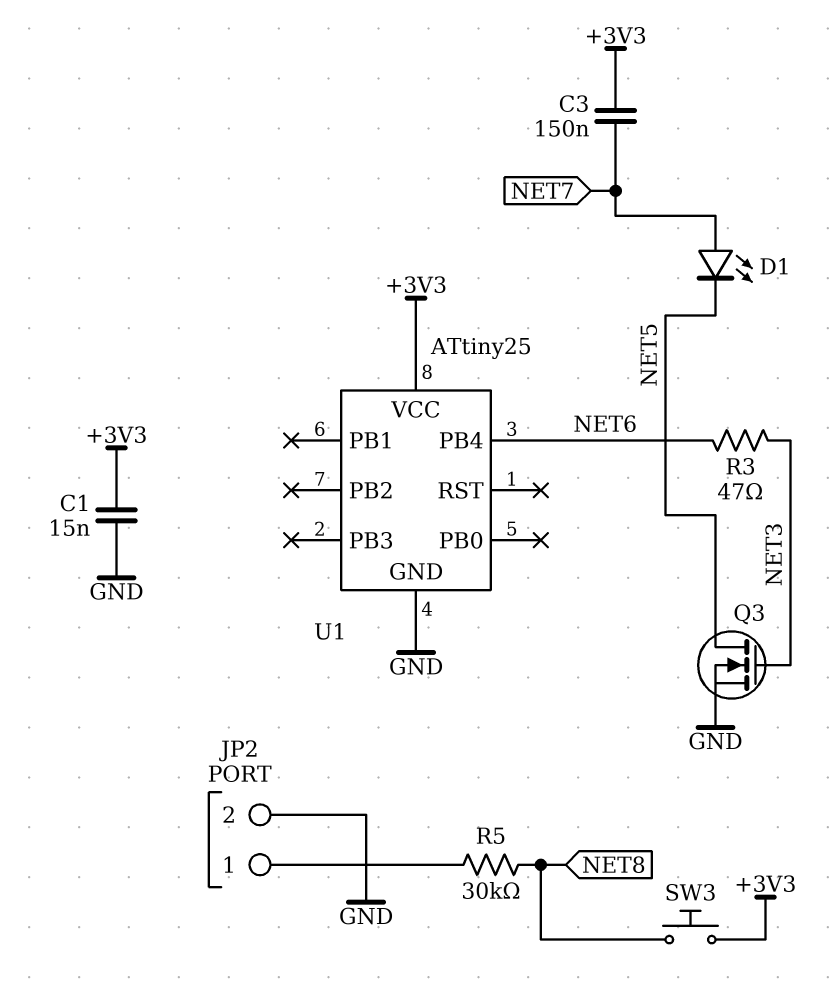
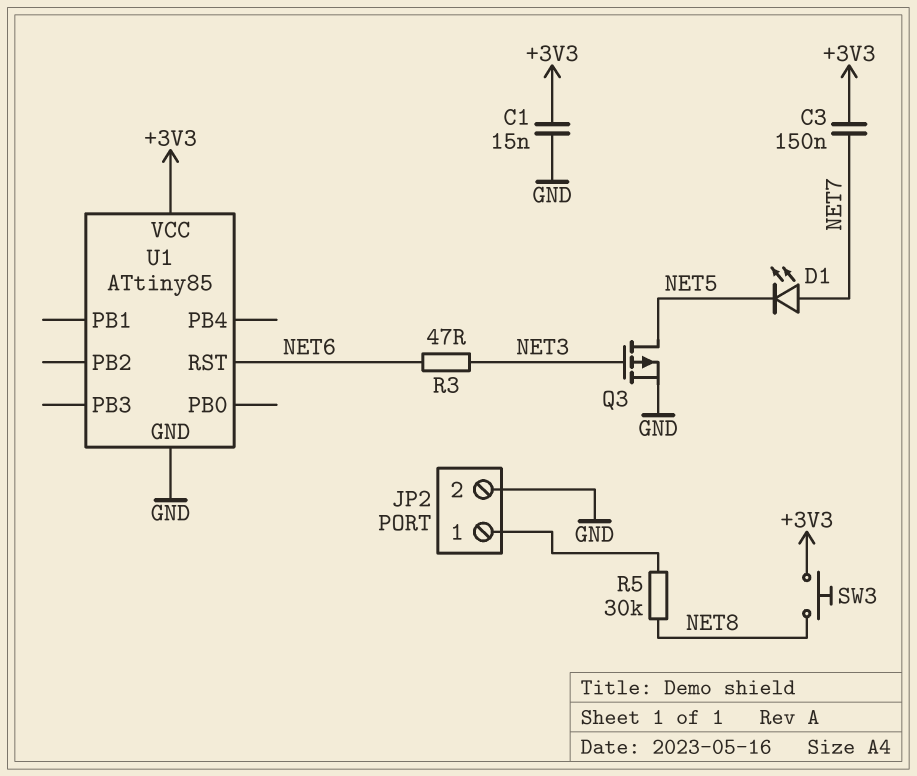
Q3: NMOS (G NET3, D NET5, S GND) -> PMOS (G NET3, D NET5, S GND)
U1: ATtiny25 -> ATtiny85
U1 pin PB4: NET6 -> none
U1 pin RST: none -> NET6

